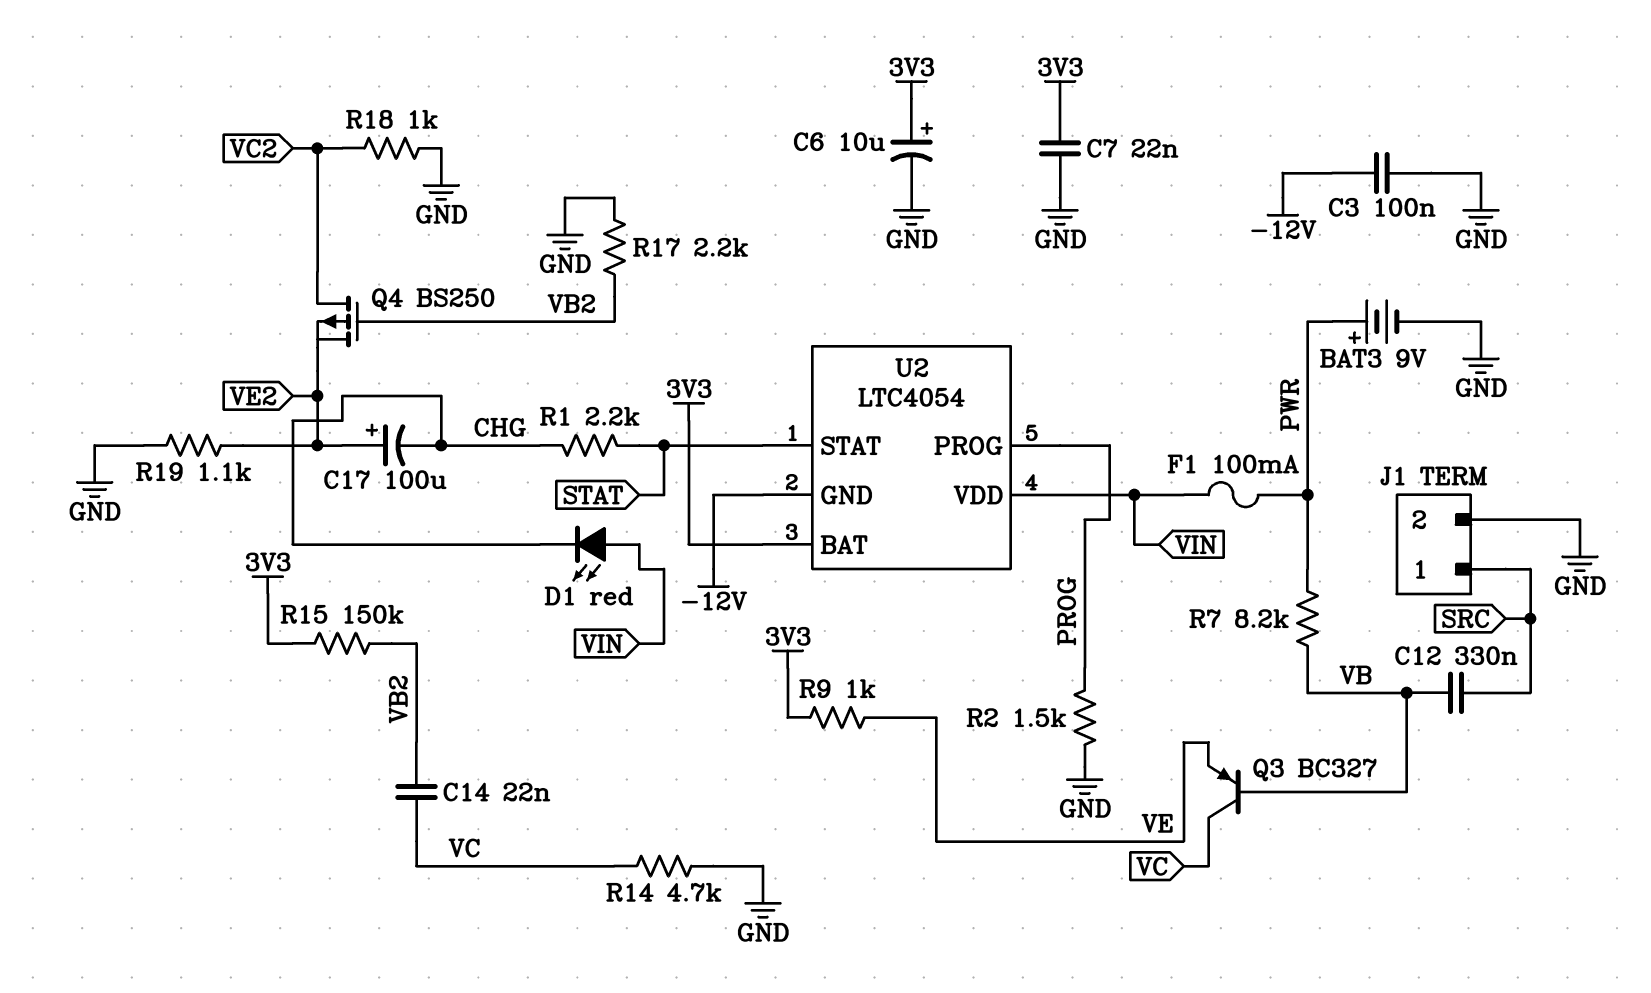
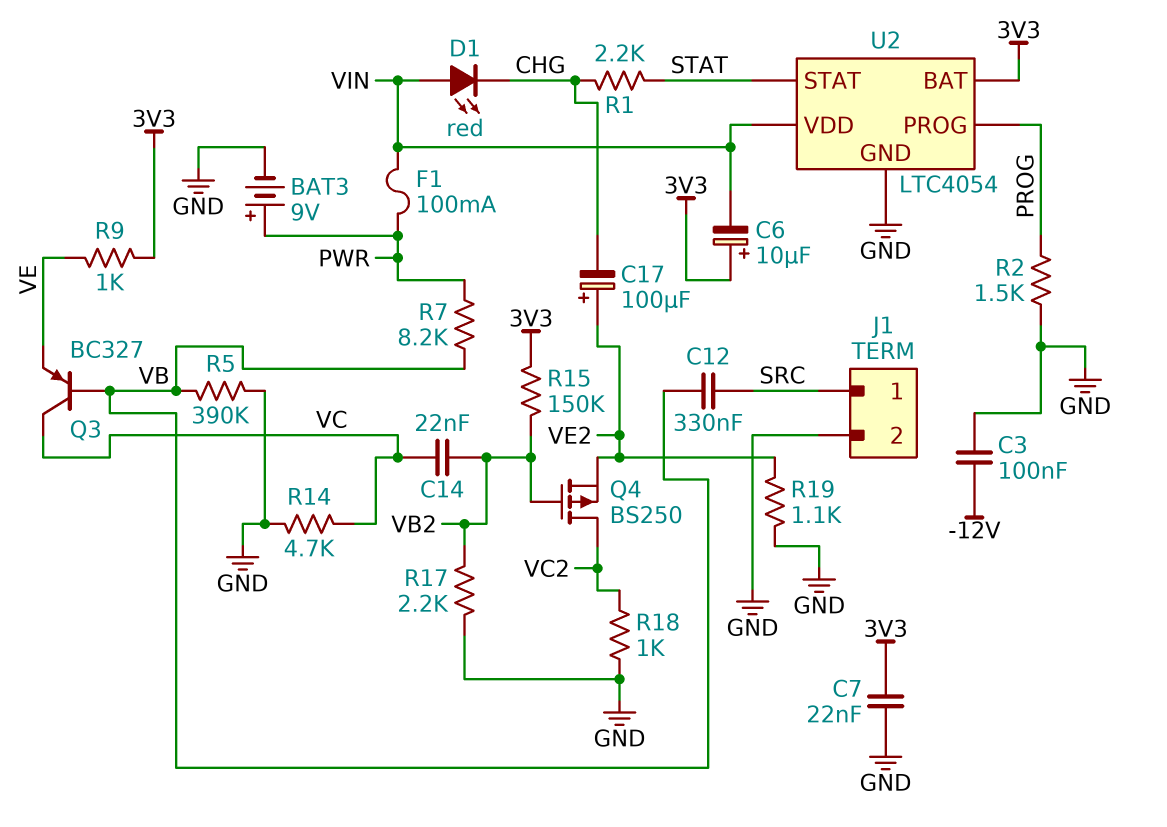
C6: 10uF (plus 3V3, minus GND) -> 10uF (plus 3V3, minus VIN)
R5: none -> 390k (GND, VB)
U2 pin GND: -12V -> GND

